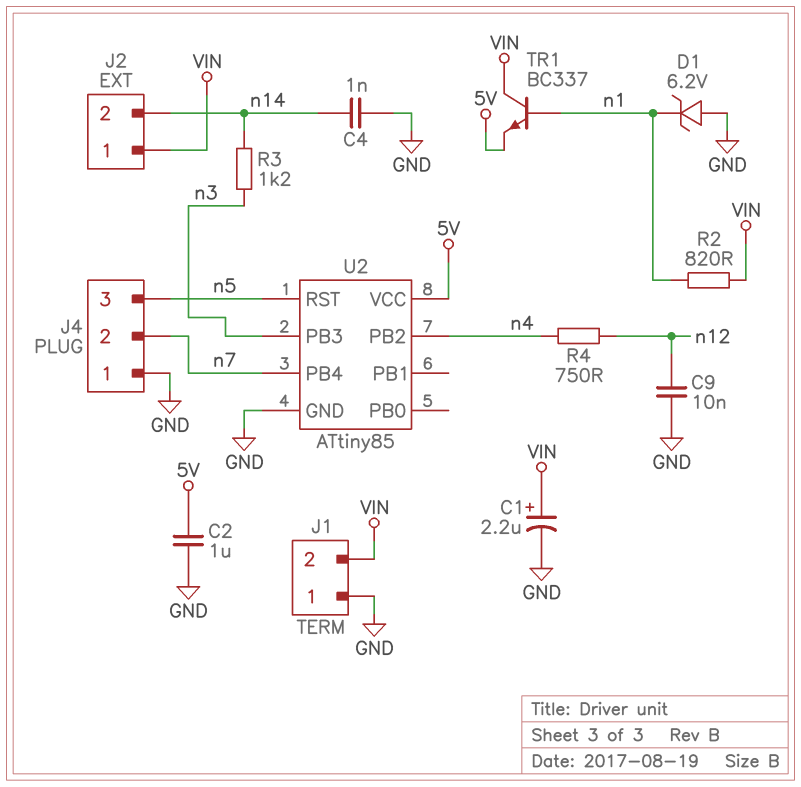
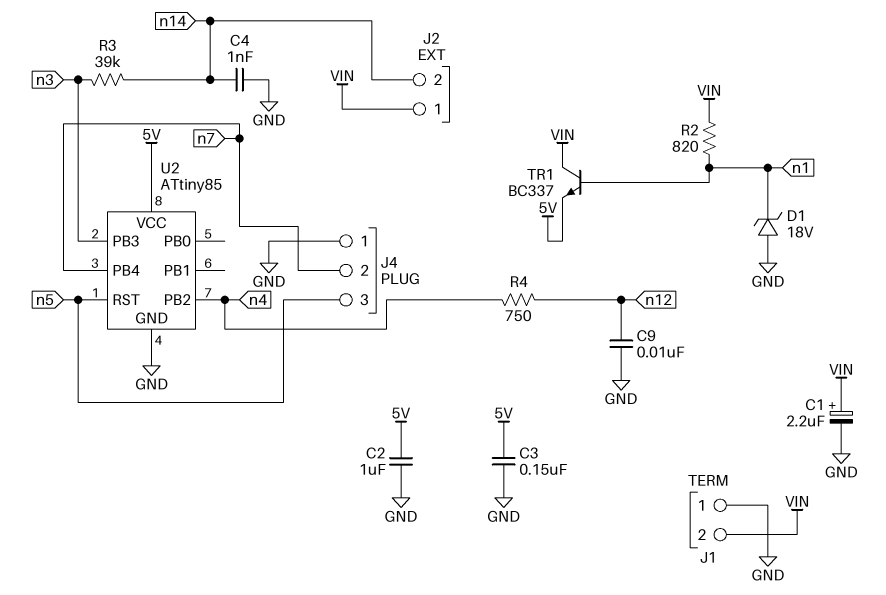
C3: none -> 150nF (5V, GND)
D1: zener 6.2V (A GND, K n1) -> zener 18V (A GND, K n1)
R3: 1.2k (n3, n14) -> 39k (n3, n14)

